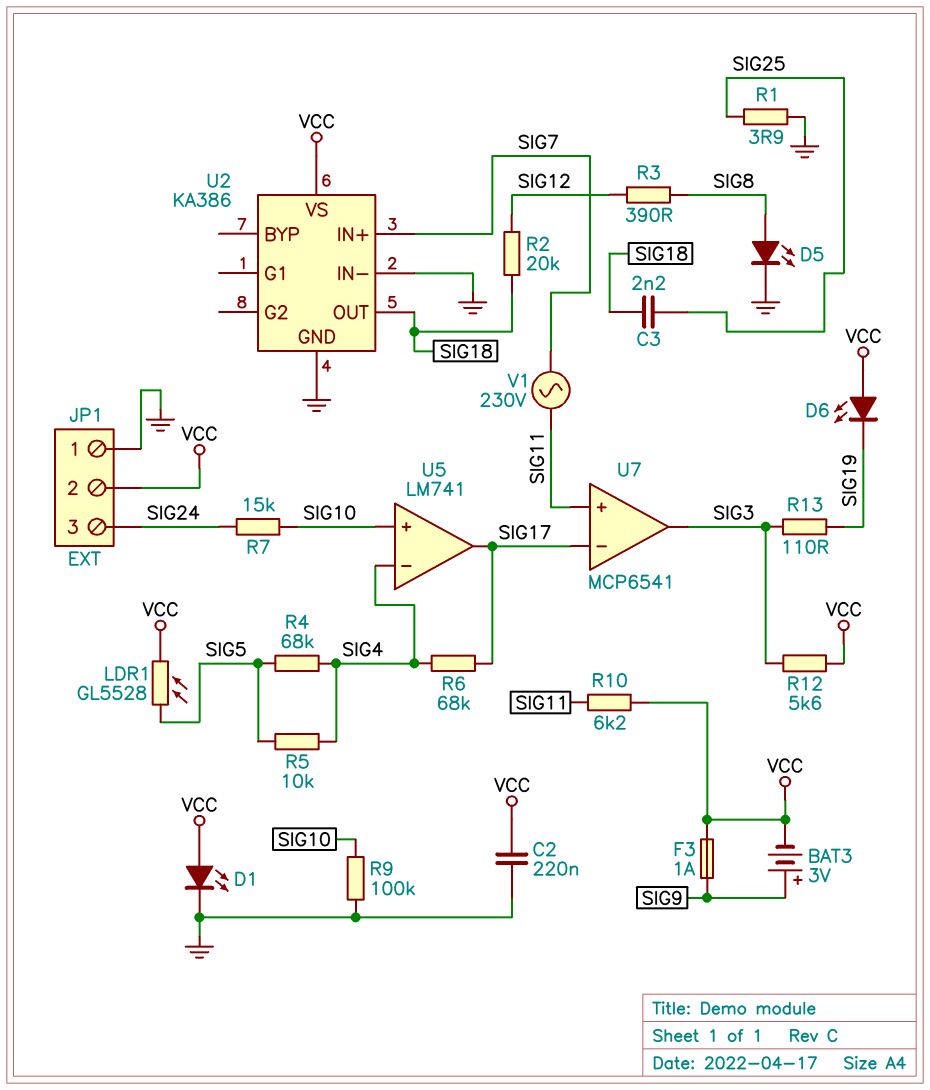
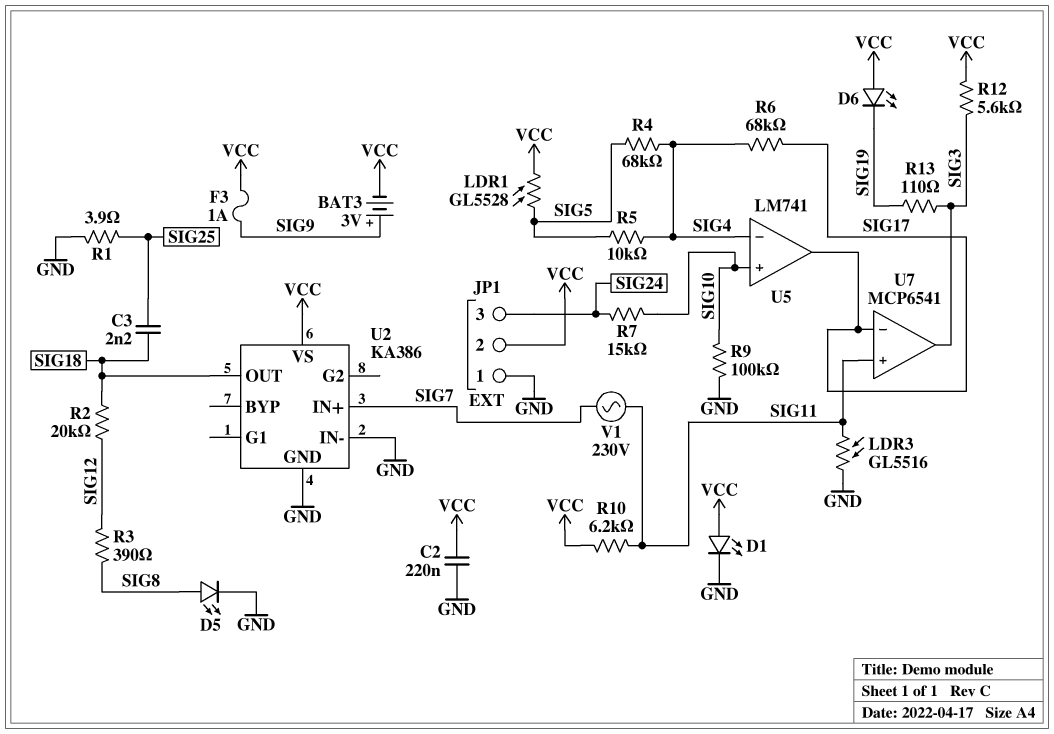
LDR3: none -> GL5516 (GND, SIG11)

